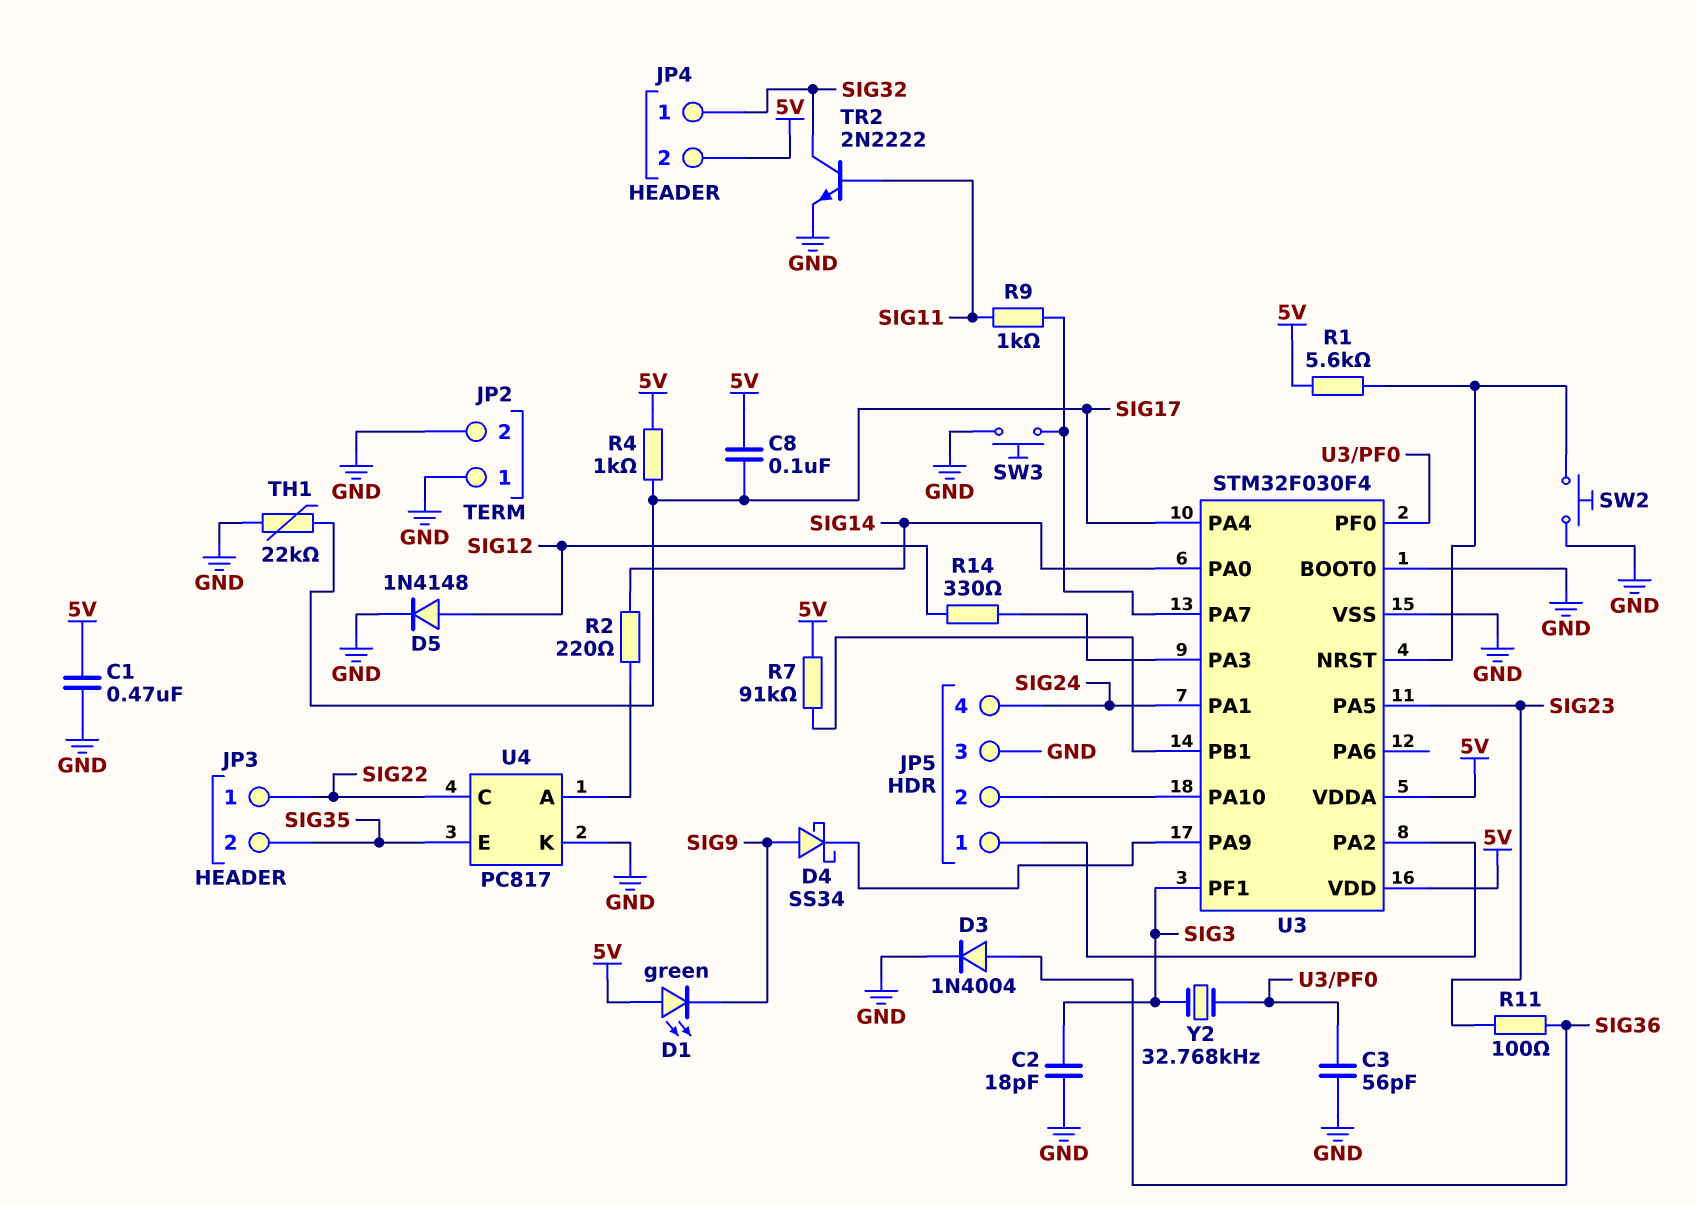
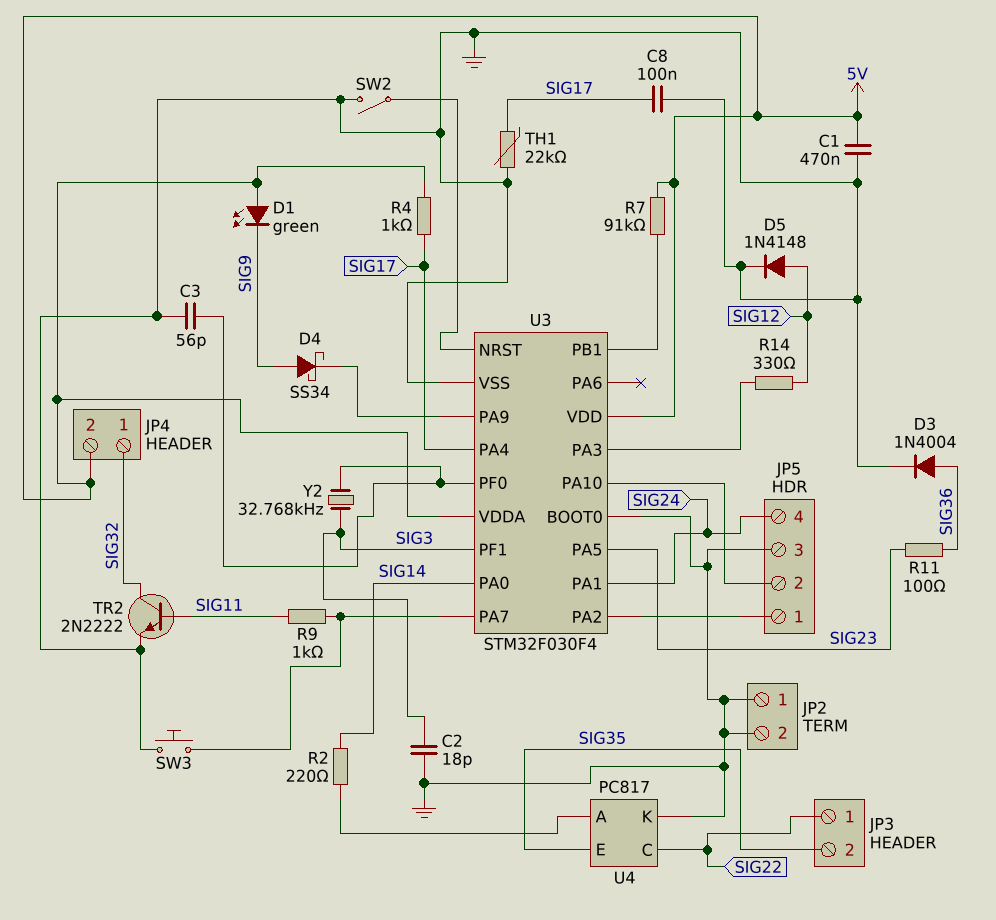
C8: 100nF (5V, SIG17) -> 100nF (GND, SIG17)
R1: 5.6k (5V, U3/NRST) -> none
SW2: button (GND, U3/NRST) -> switch (GND, U3/NRST)

